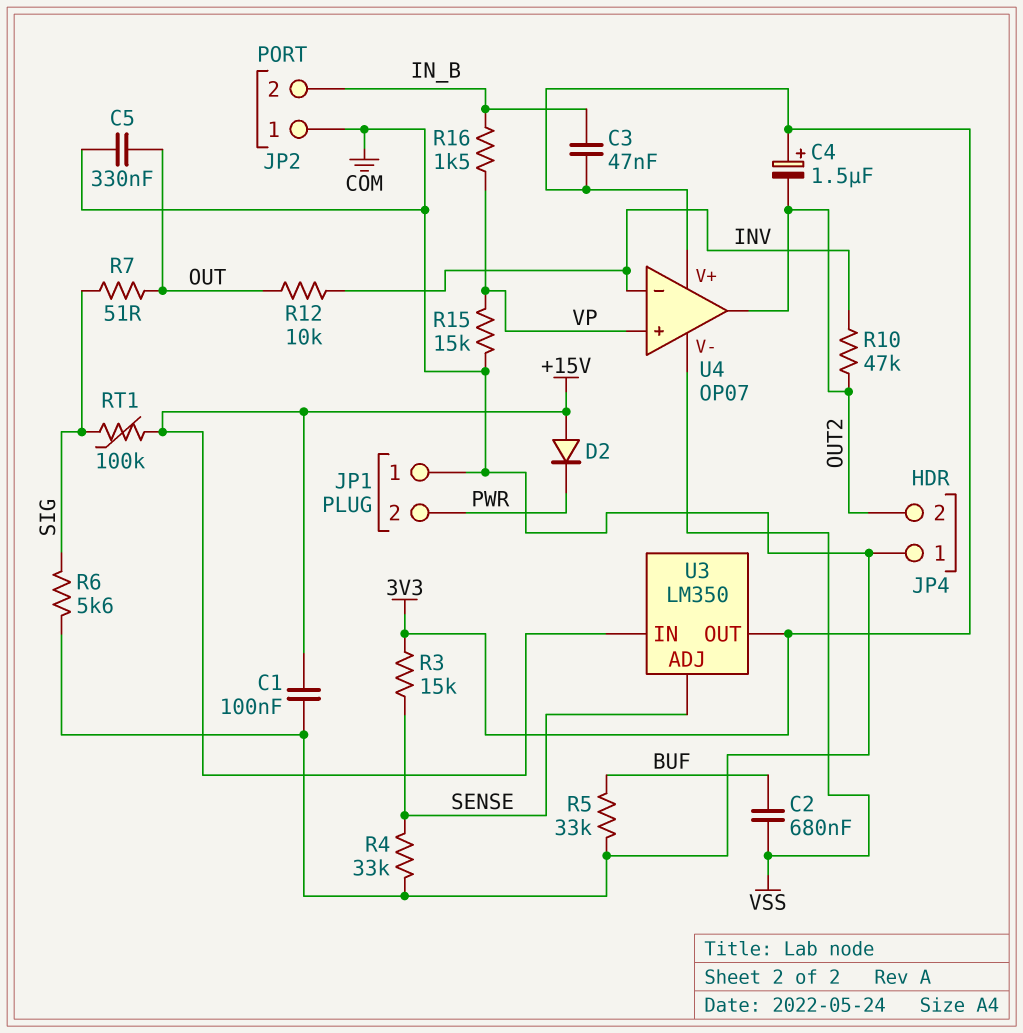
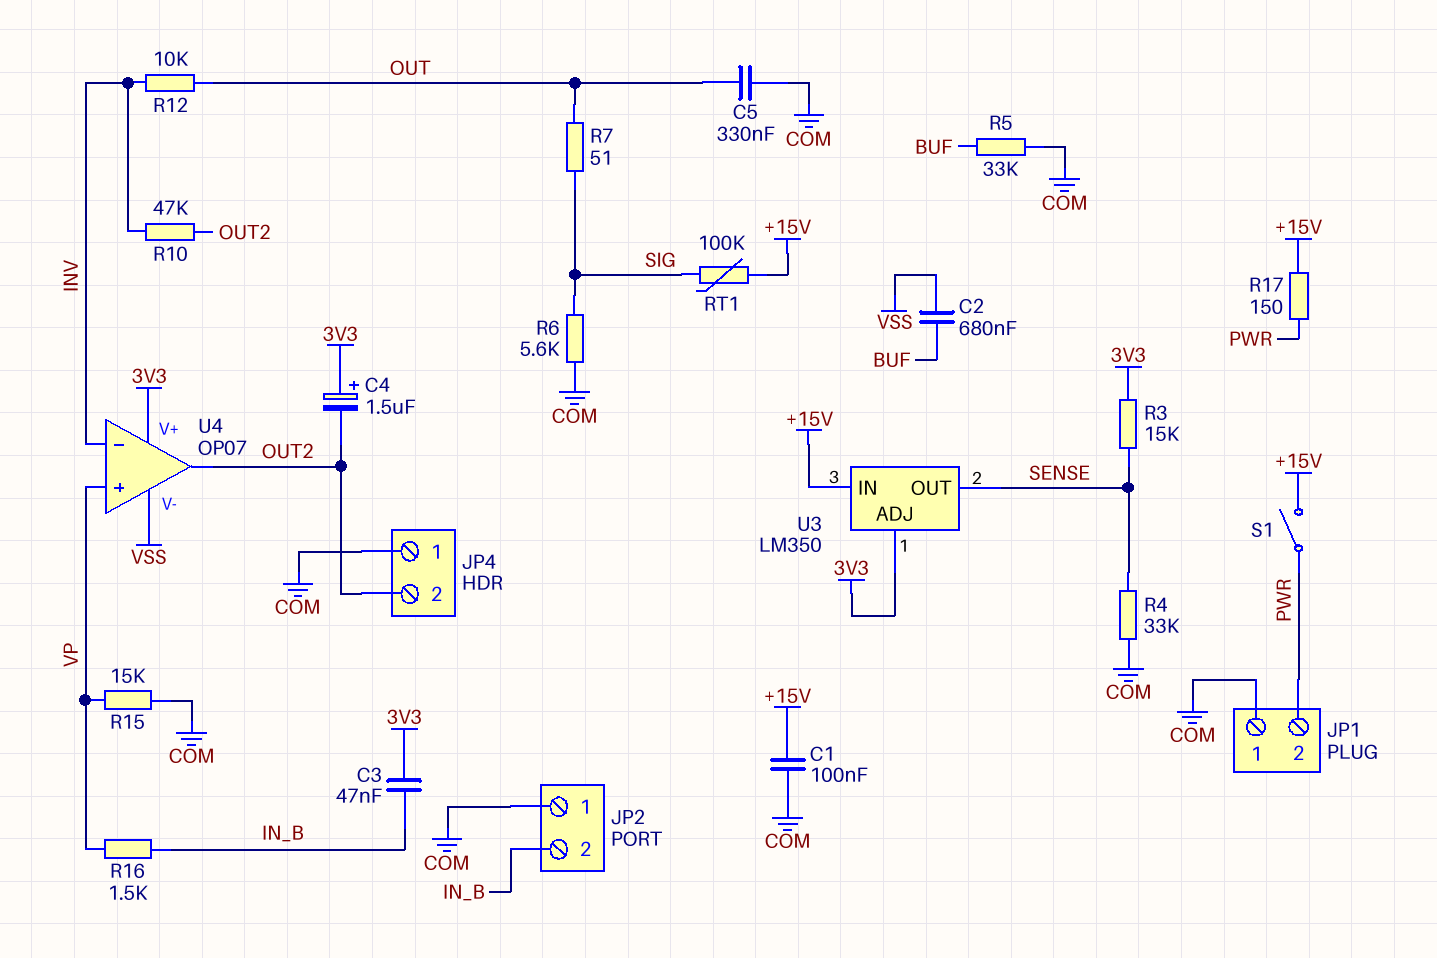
D2: diode (A +15V, K PWR) -> none
R17: none -> 150 (+15V, PWR)
S1: none -> switch (+15V, PWR)
U3 pin ADJ: SENSE -> 3V3
U3 pin OUT: 3V3 -> SENSE

